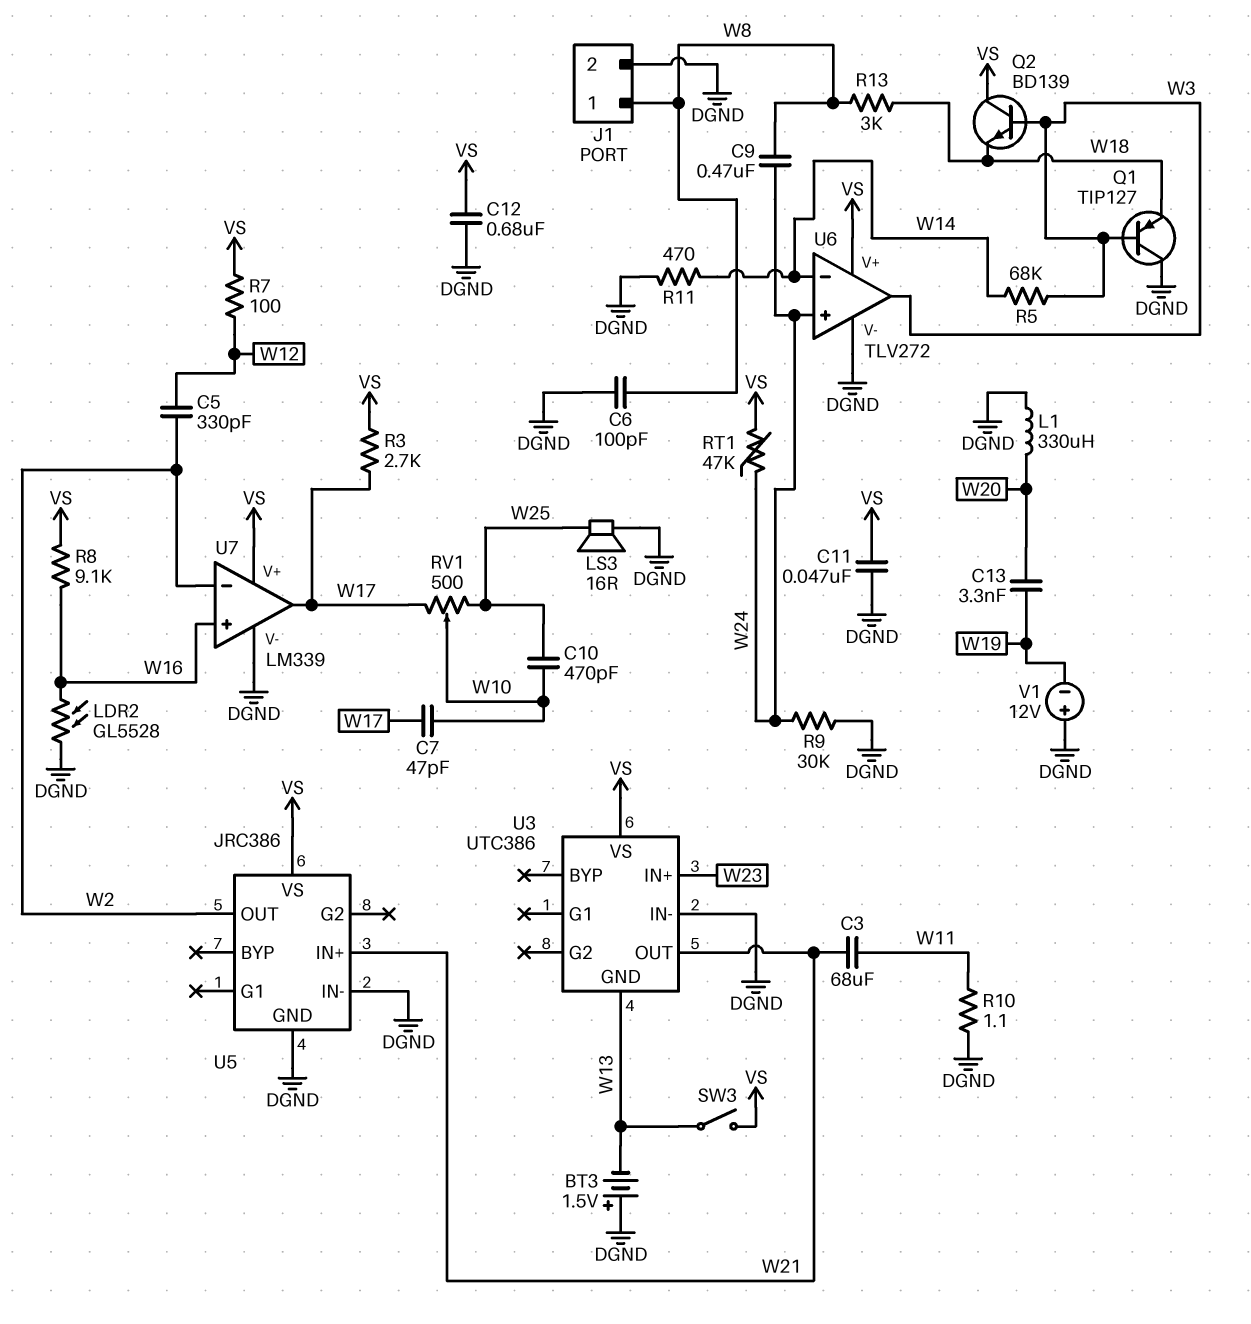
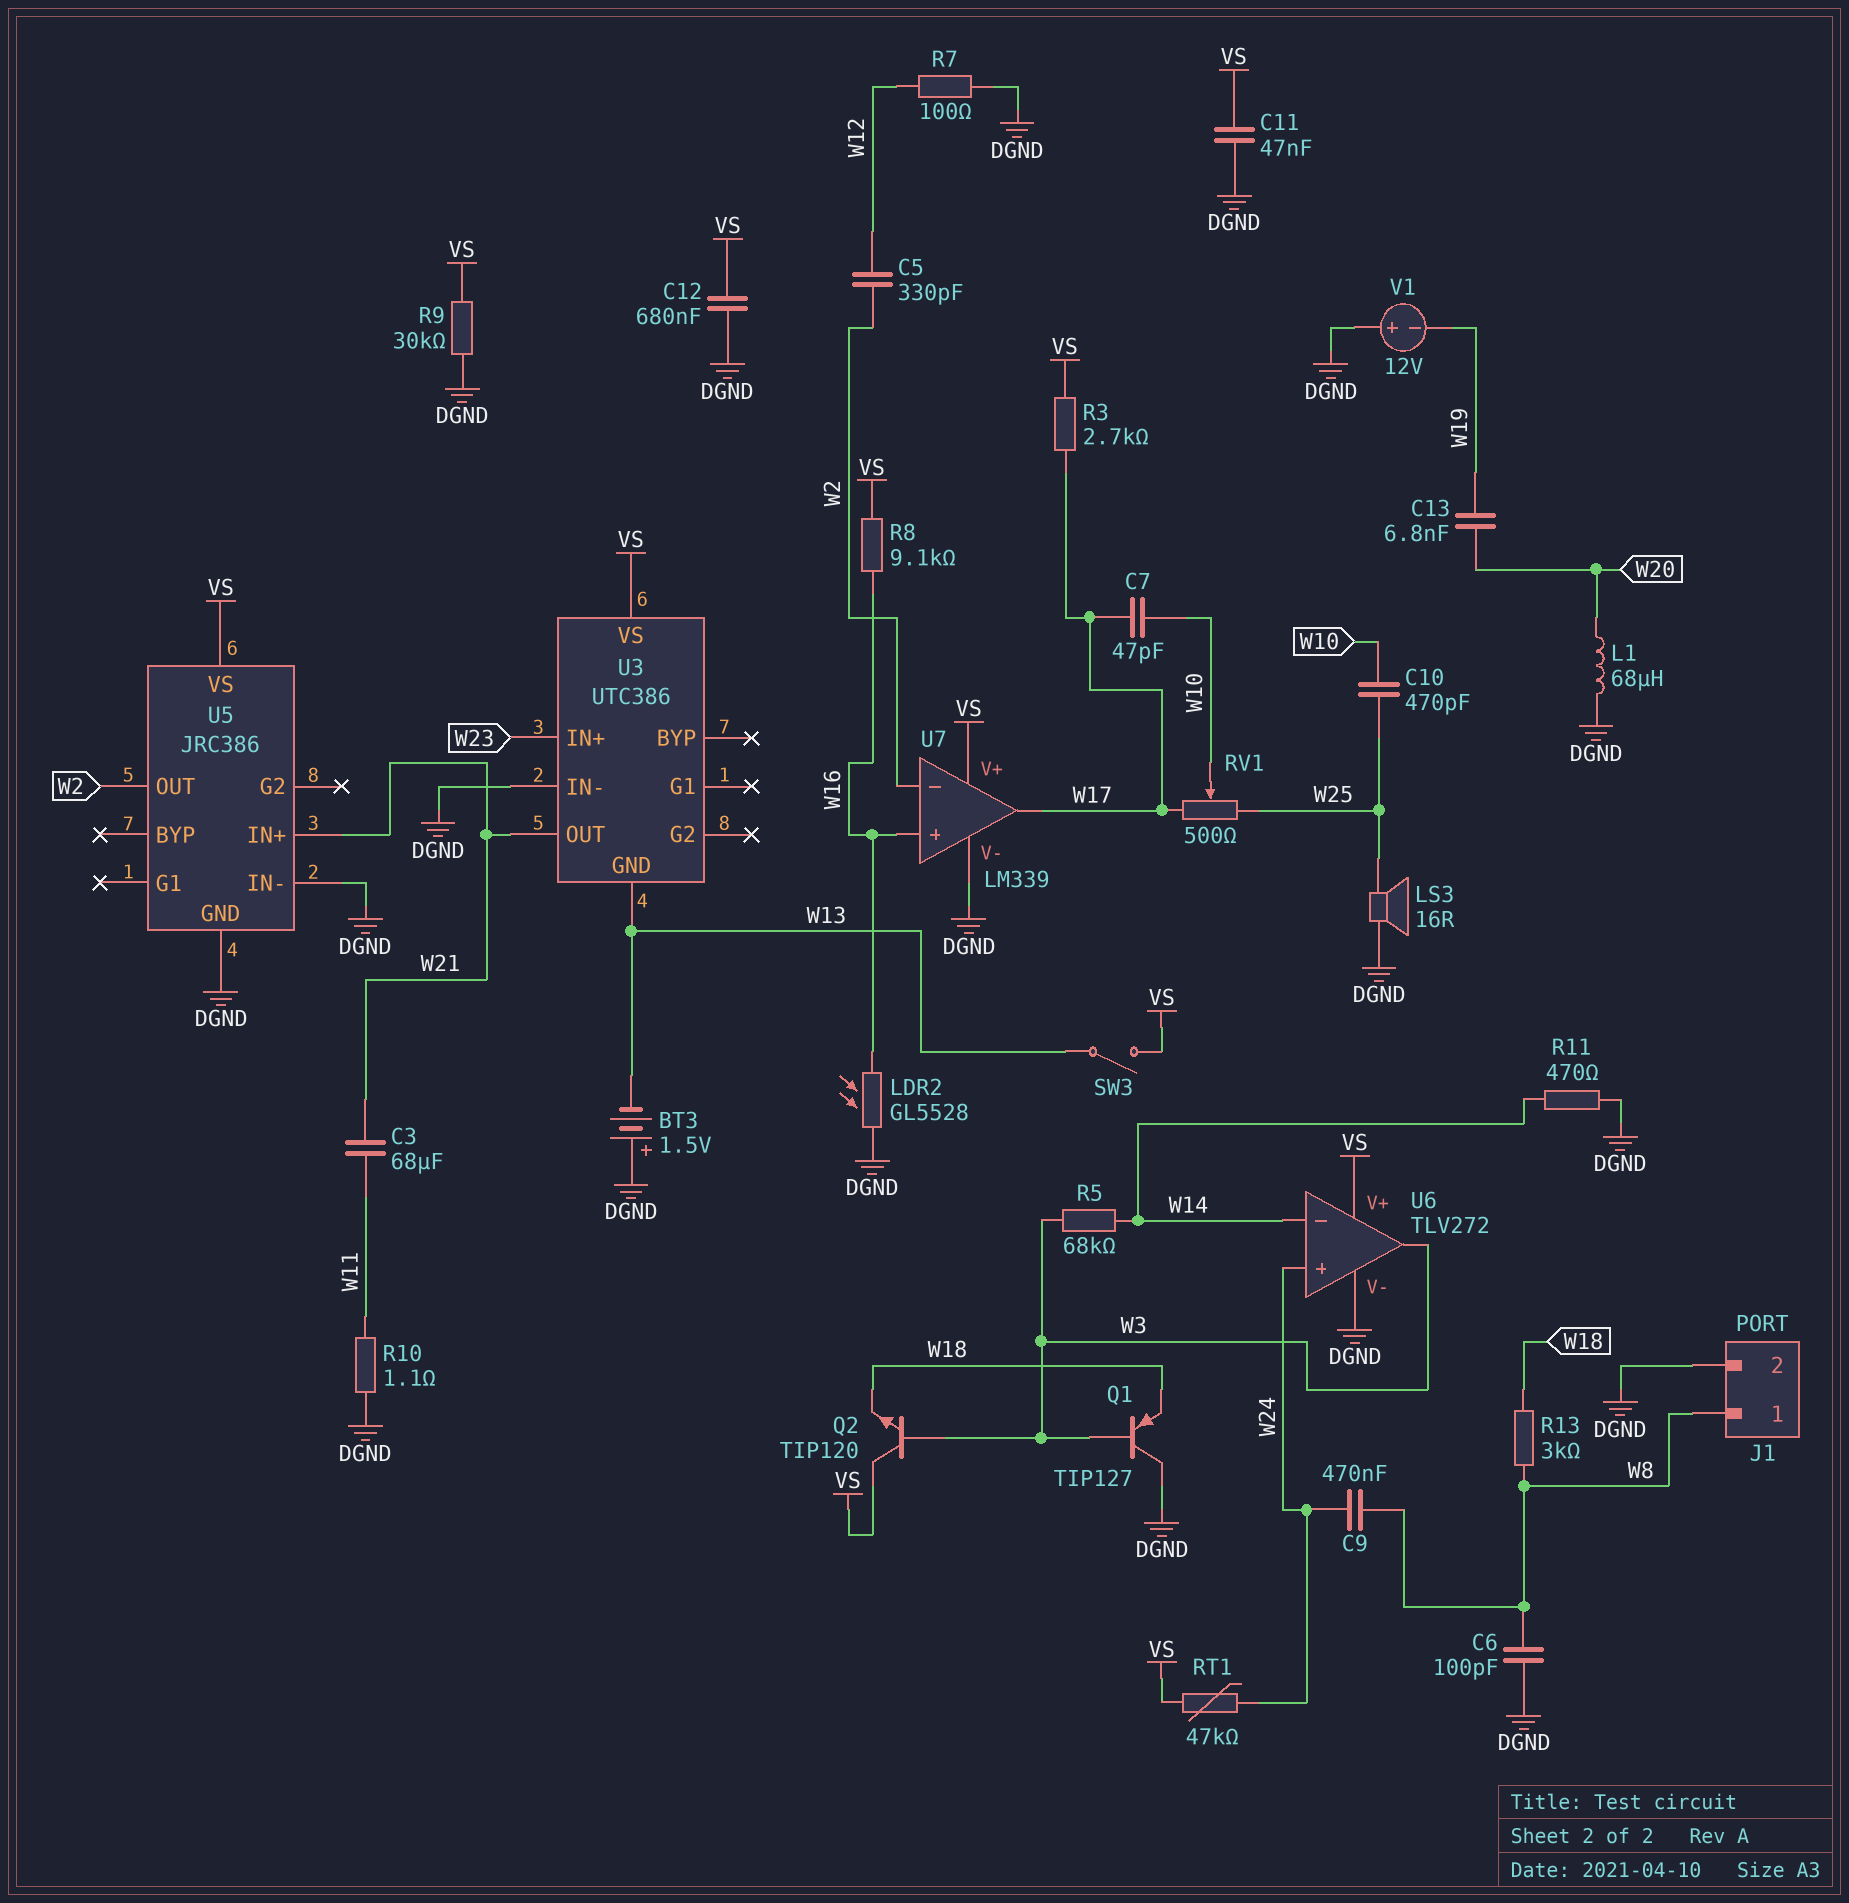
C13: 3.3nF (W19, W20) -> 6.8nF (W19, W20)
L1: 330uH (DGND, W20) -> 68uH (DGND, W20)
Q2: NPN BD139 (B W3, C VS, E W18) -> NPN TIP120 (B W3, C VS, E W18)
R7: 100 (VS, W12) -> 100 (DGND, W12)
R9: 30k (DGND, W24) -> 30k (DGND, VS)

